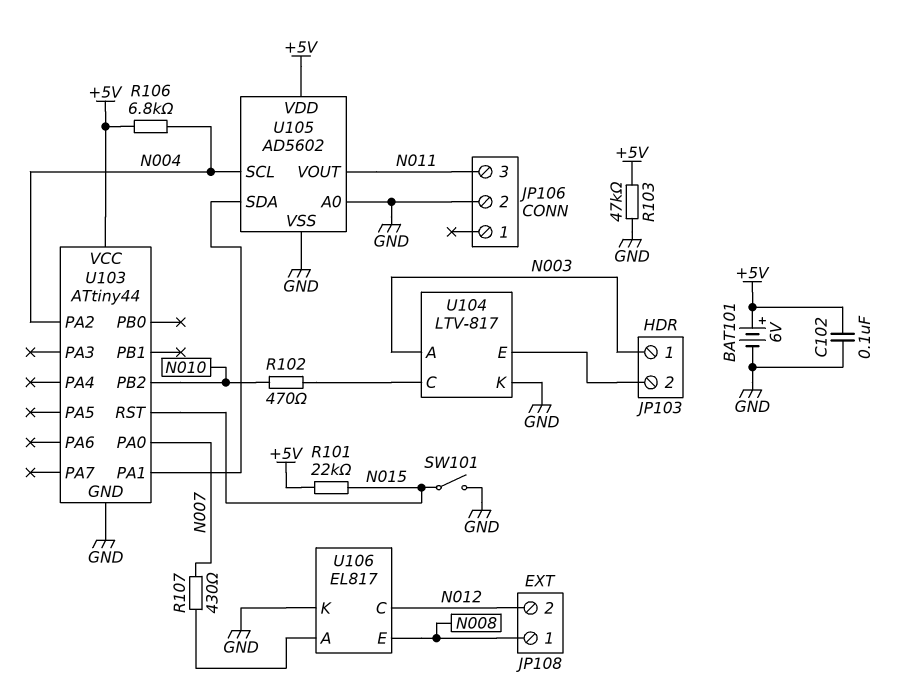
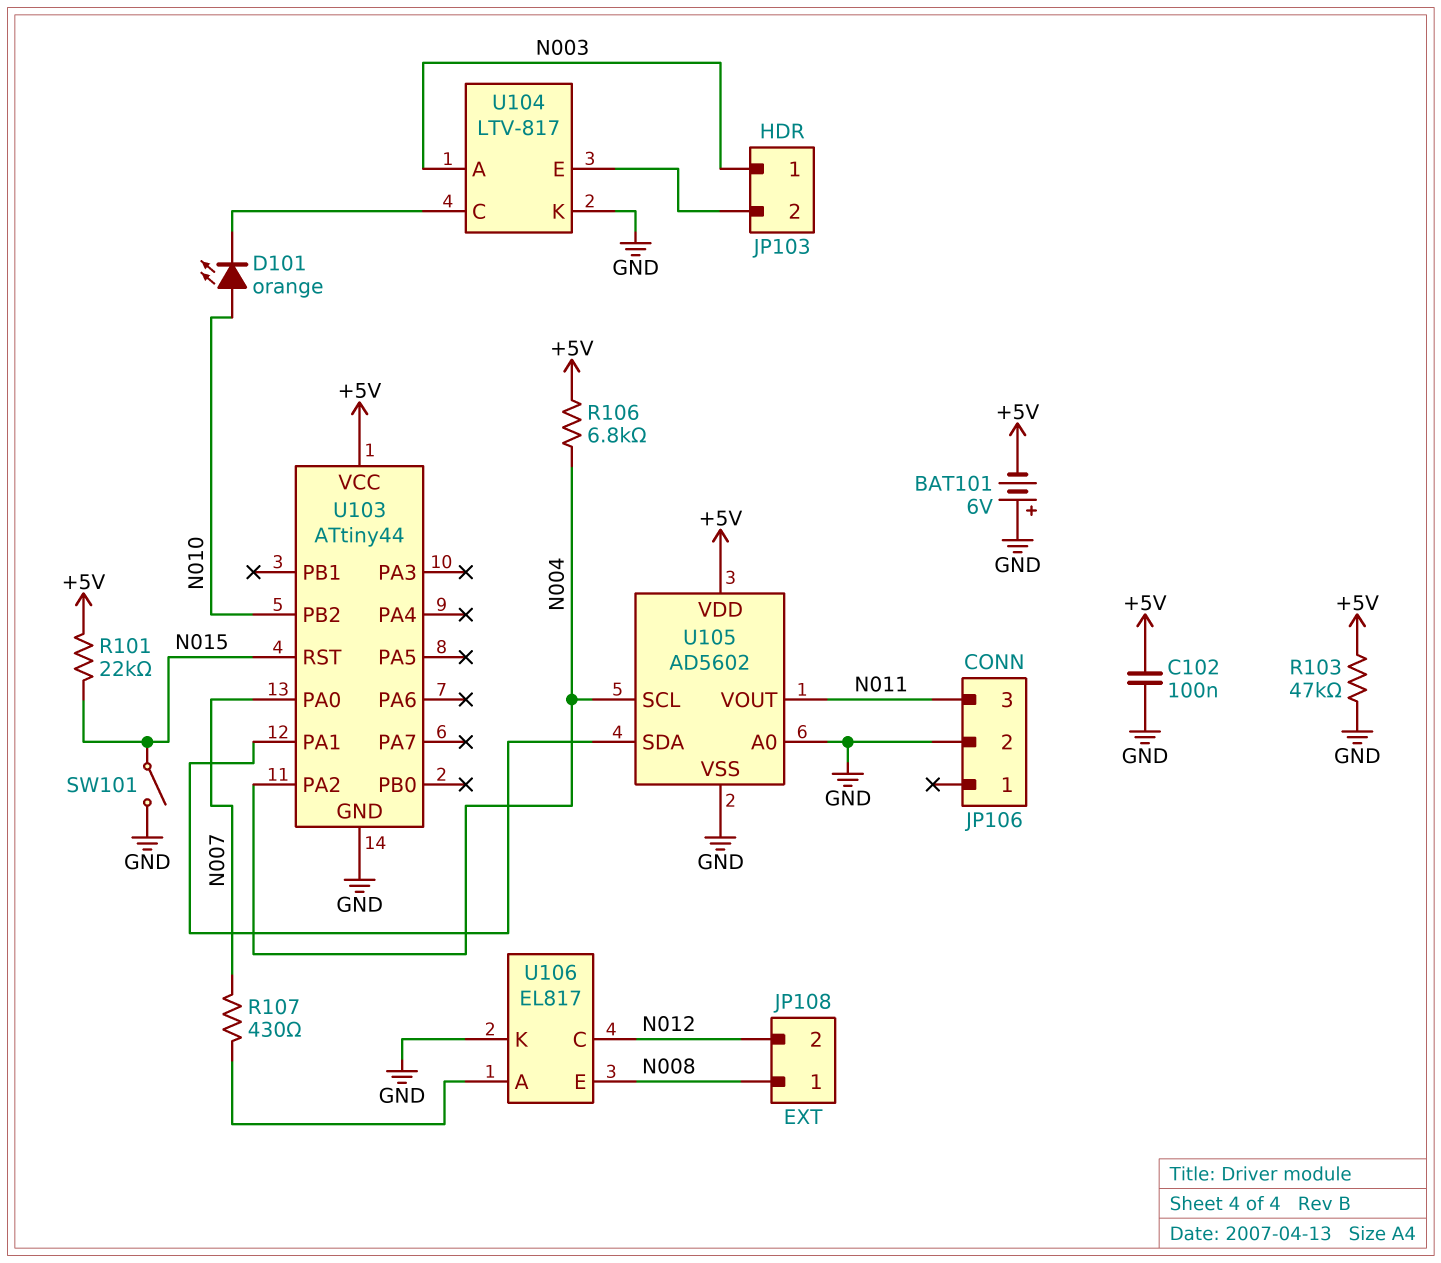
BAT101: 6V (plus +5V, minus GND) -> 6V (plus GND, minus +5V)
D101: none -> LED orange (A N010, K U104/C)
R102: 470 (N010, U104/C) -> none

